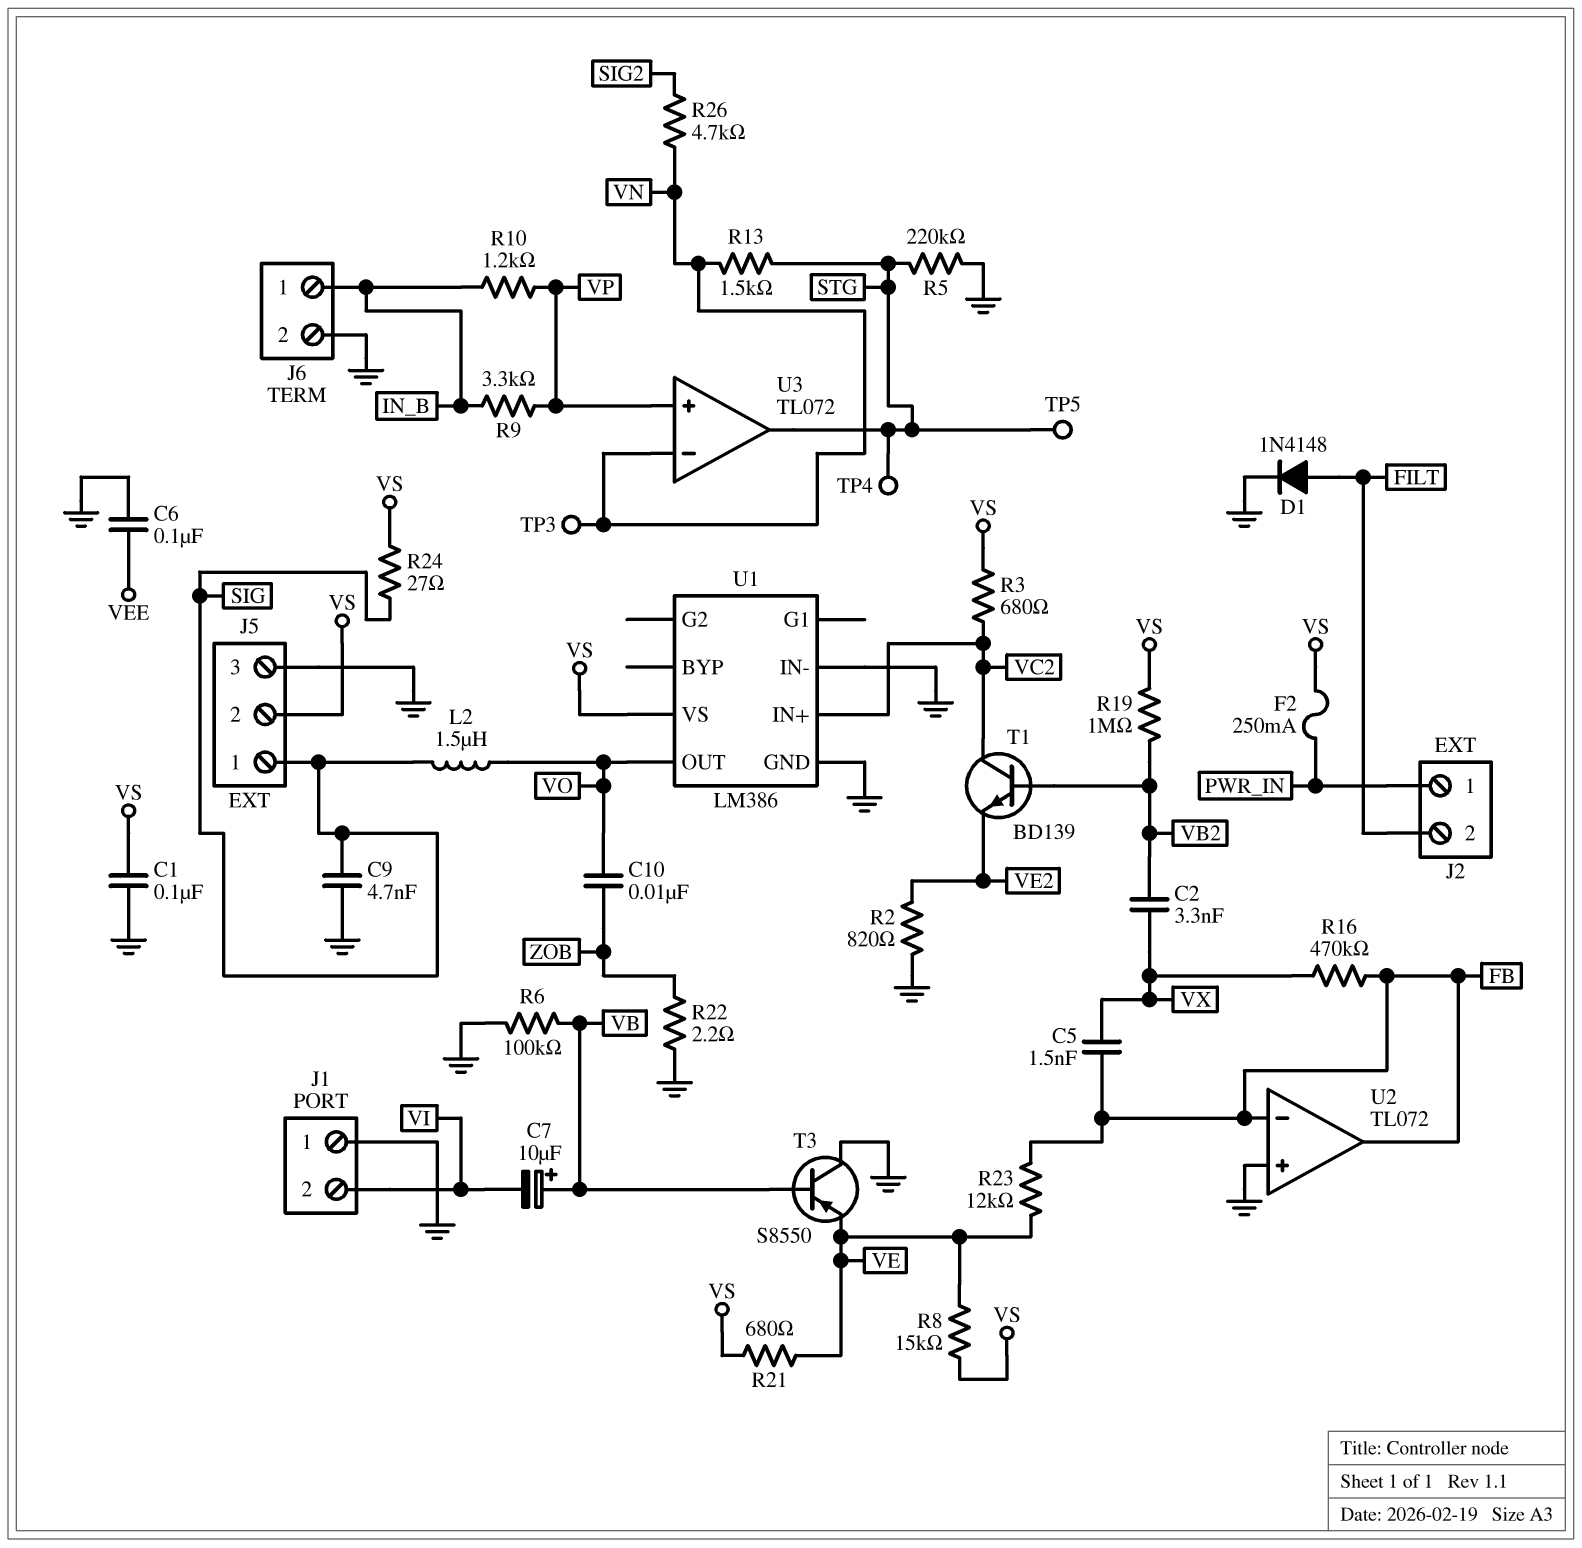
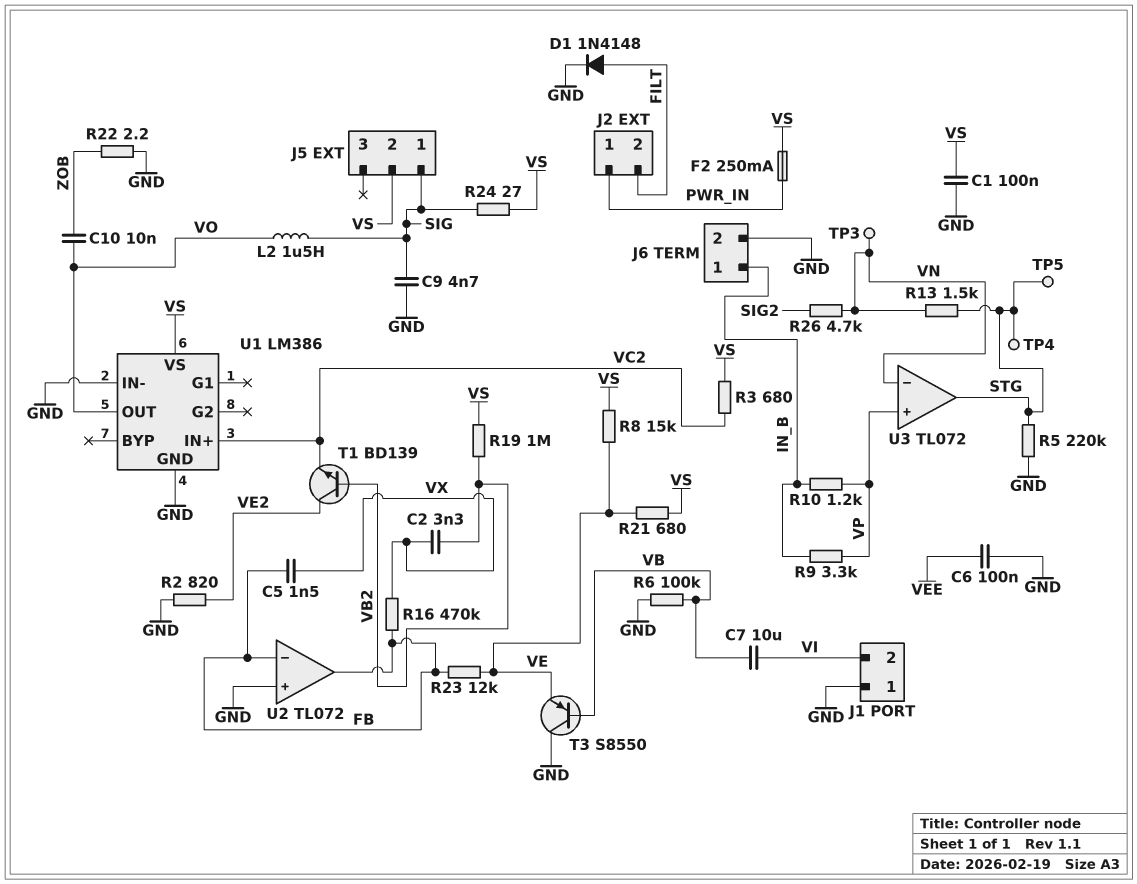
C7: 10uF (plus VB, minus VI) -> 10uF (VB, VI)
J5 pin 3: GND -> none
T1: NPN BD139 (B VB2, C VC2, E VE2) -> NPN BD139 (B VB2, C VE2, E VC2)

